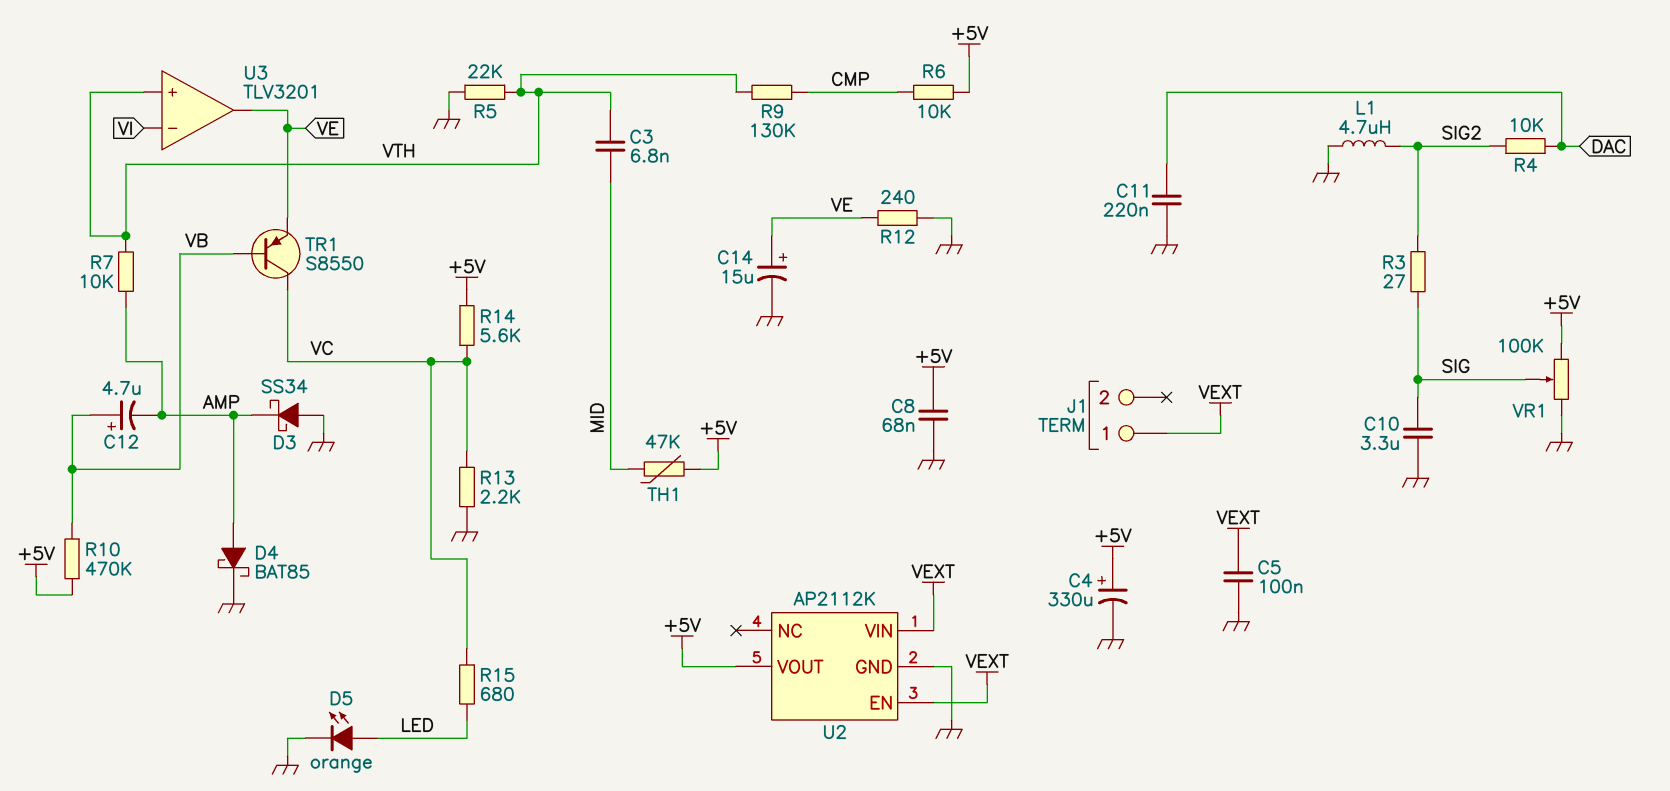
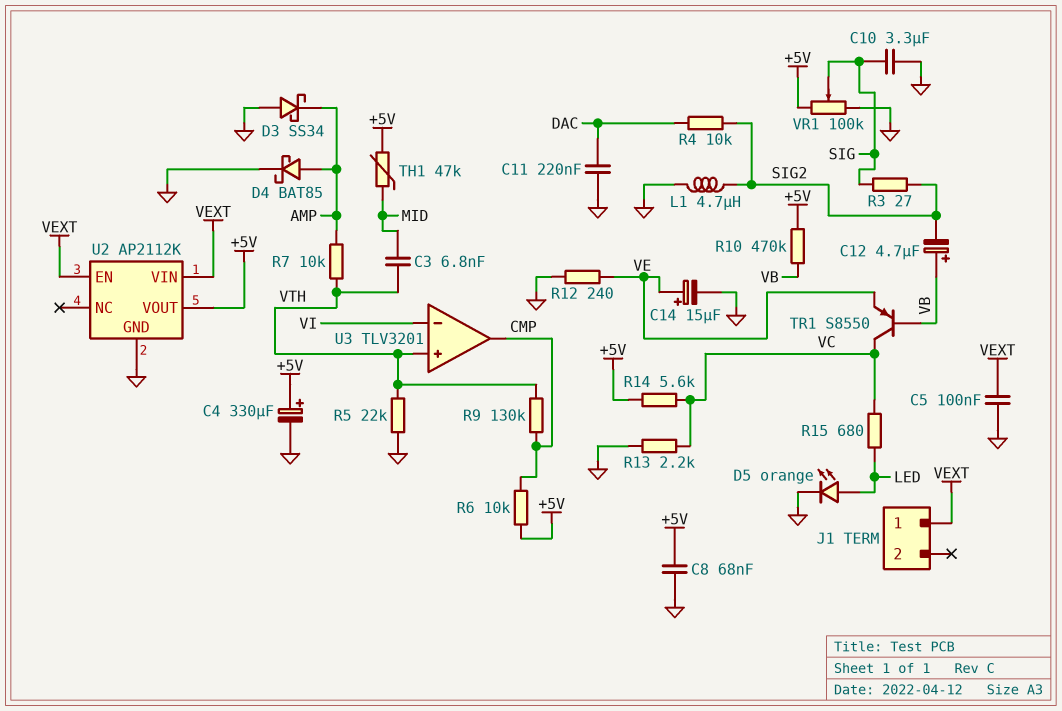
C12: 4.7uF (plus VB, minus AMP) -> 4.7uF (plus VB, minus SIG2)
U3 pin out: VE -> CMP

